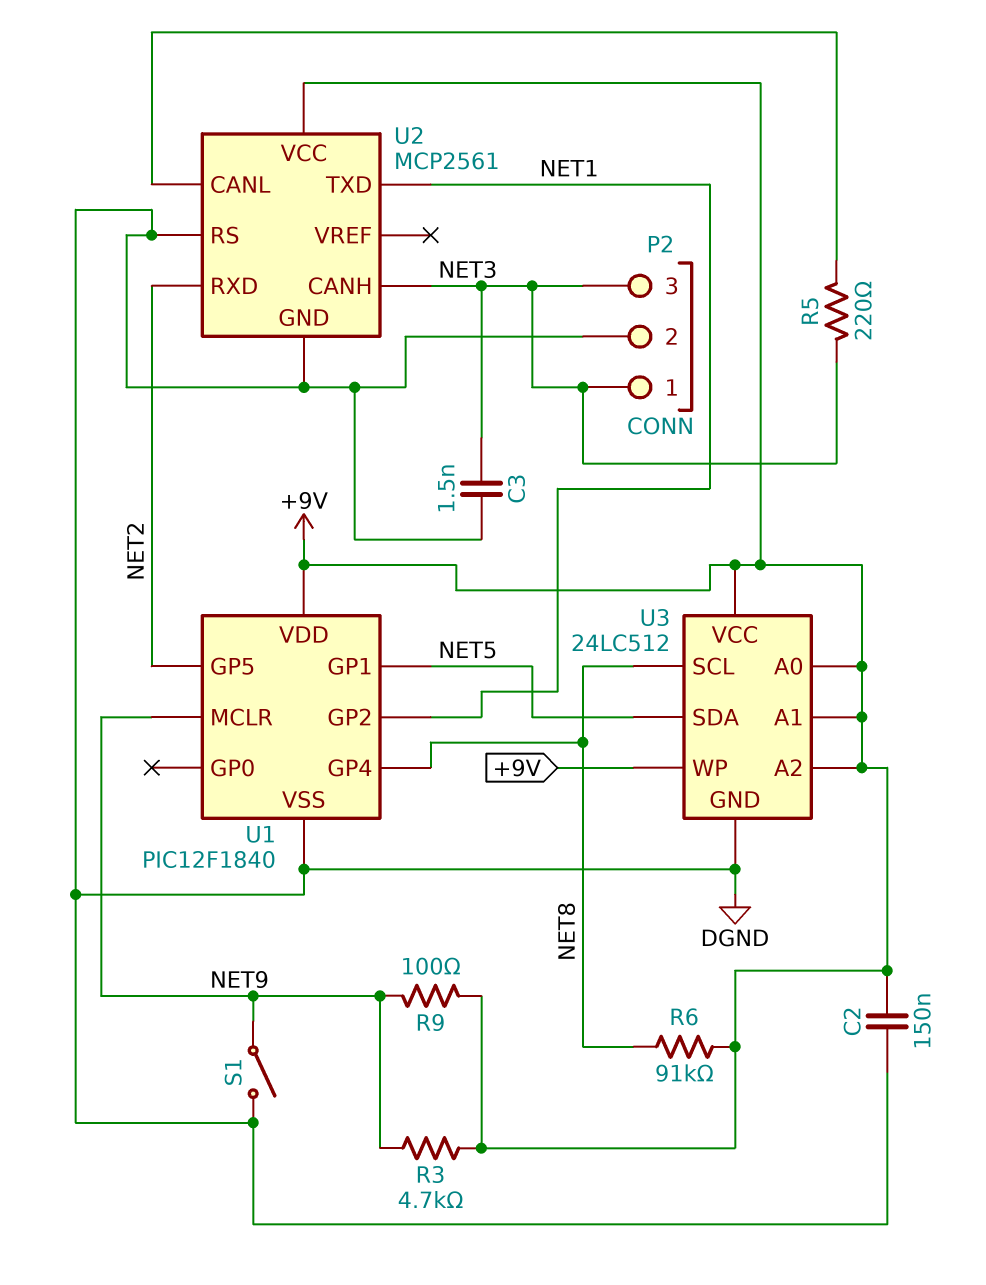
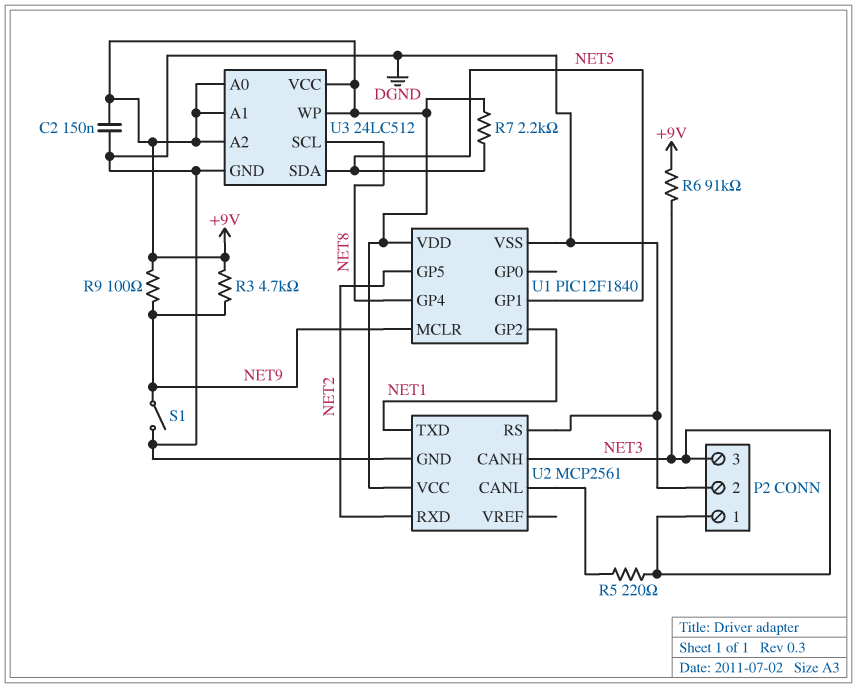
C3: 1.5nF (DGND, NET3) -> none
R6: 91k (+9V, NET8) -> 91k (+9V, NET3)
R7: none -> 2.2k (+9V, NET5)

